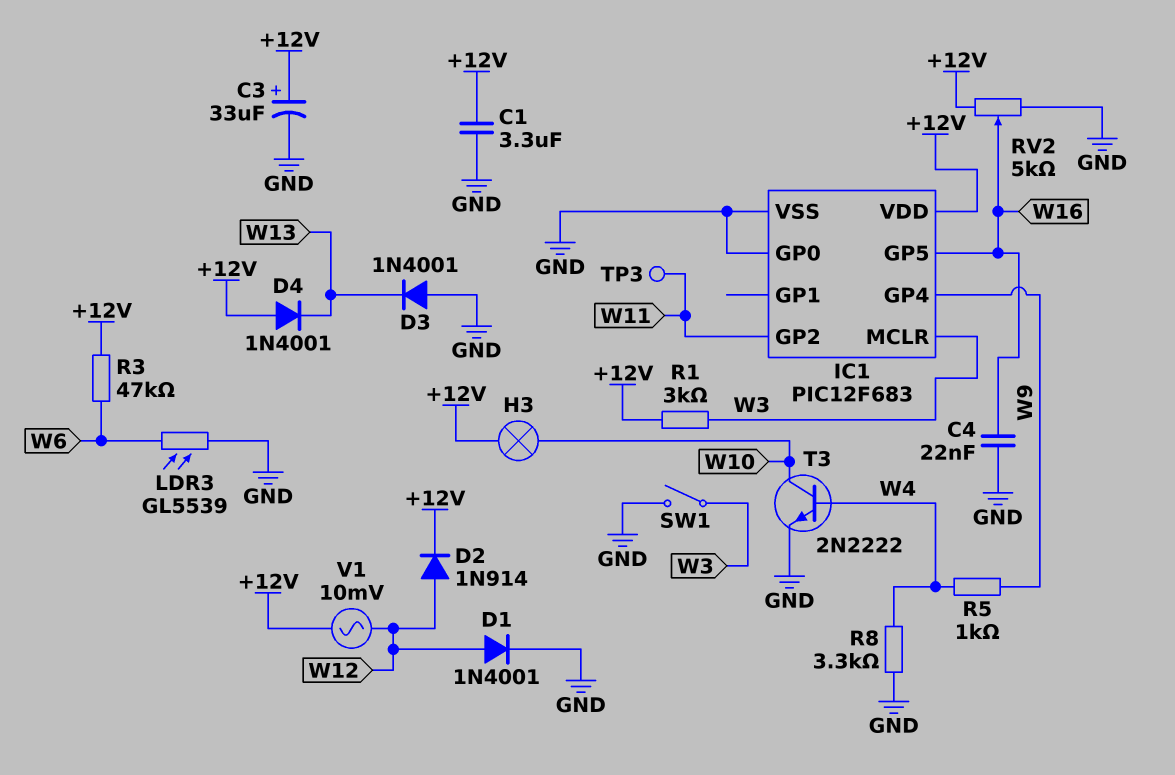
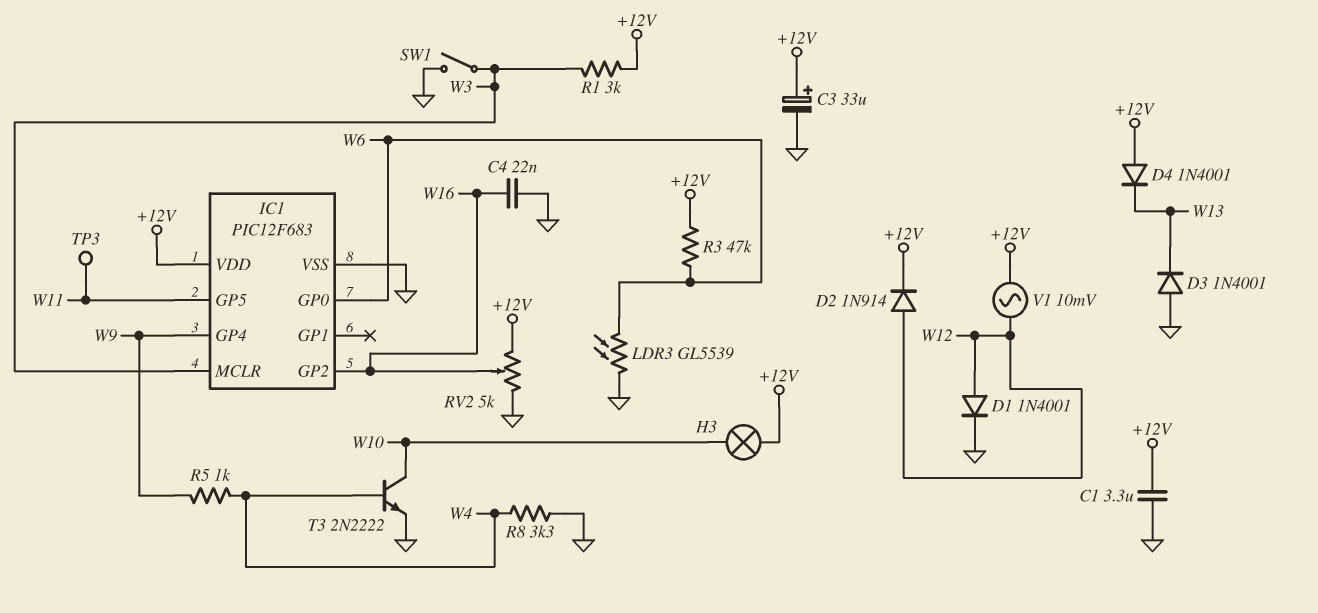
IC1 pin GP0: GND -> W6
IC1 pin GP2: W11 -> W16
IC1 pin GP5: W16 -> W11

